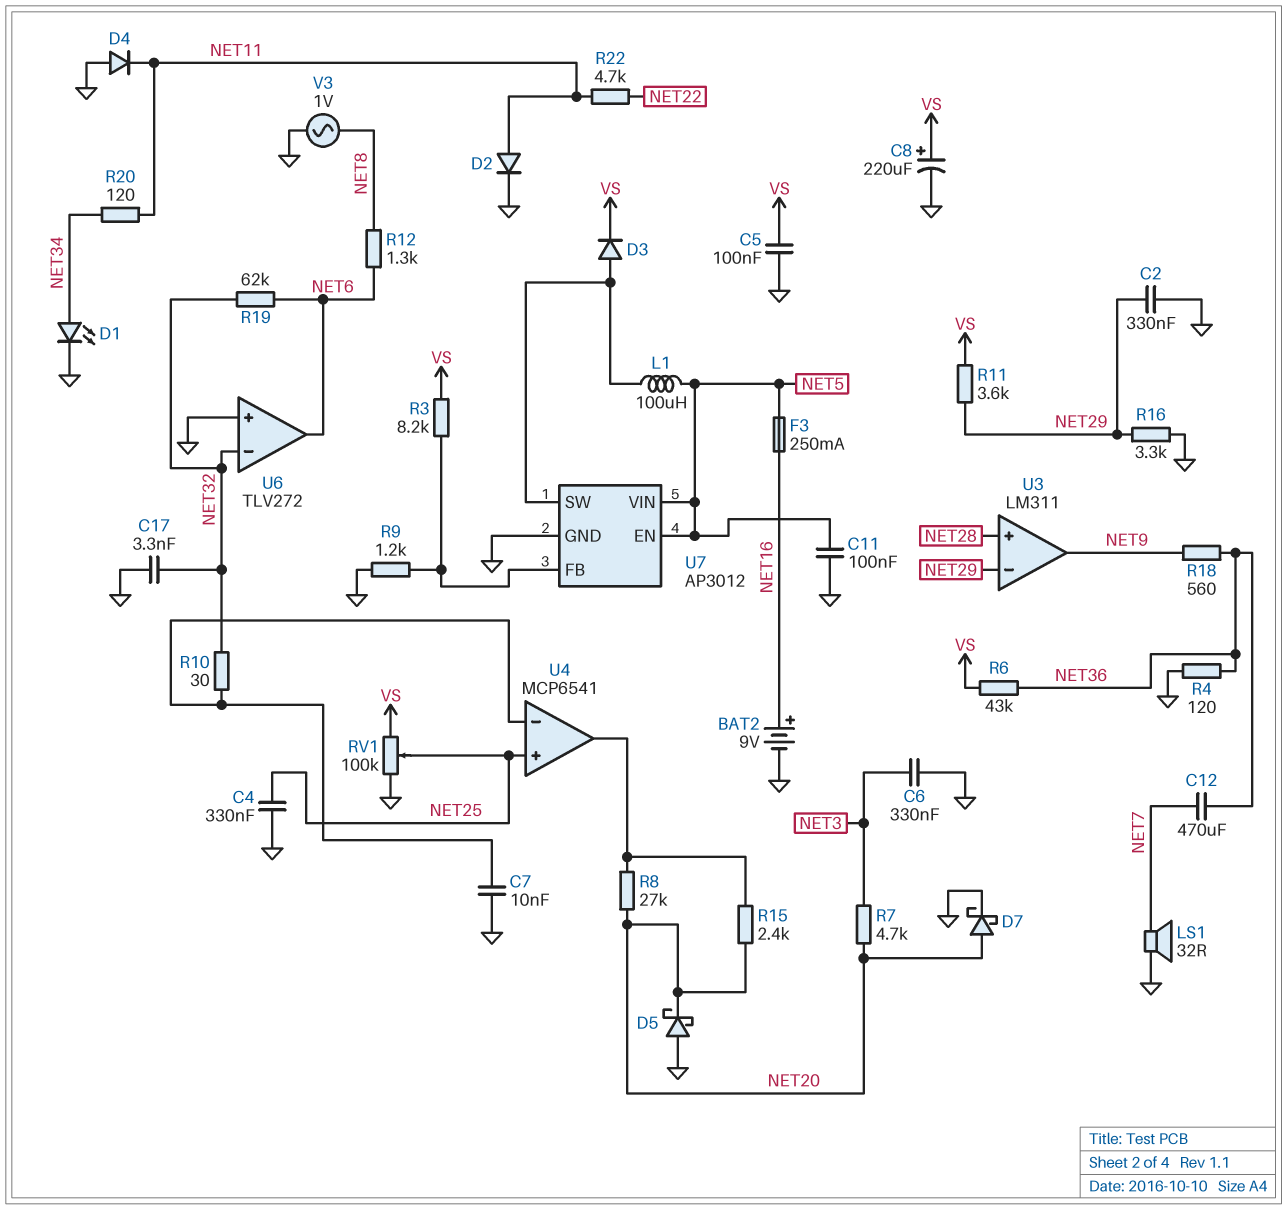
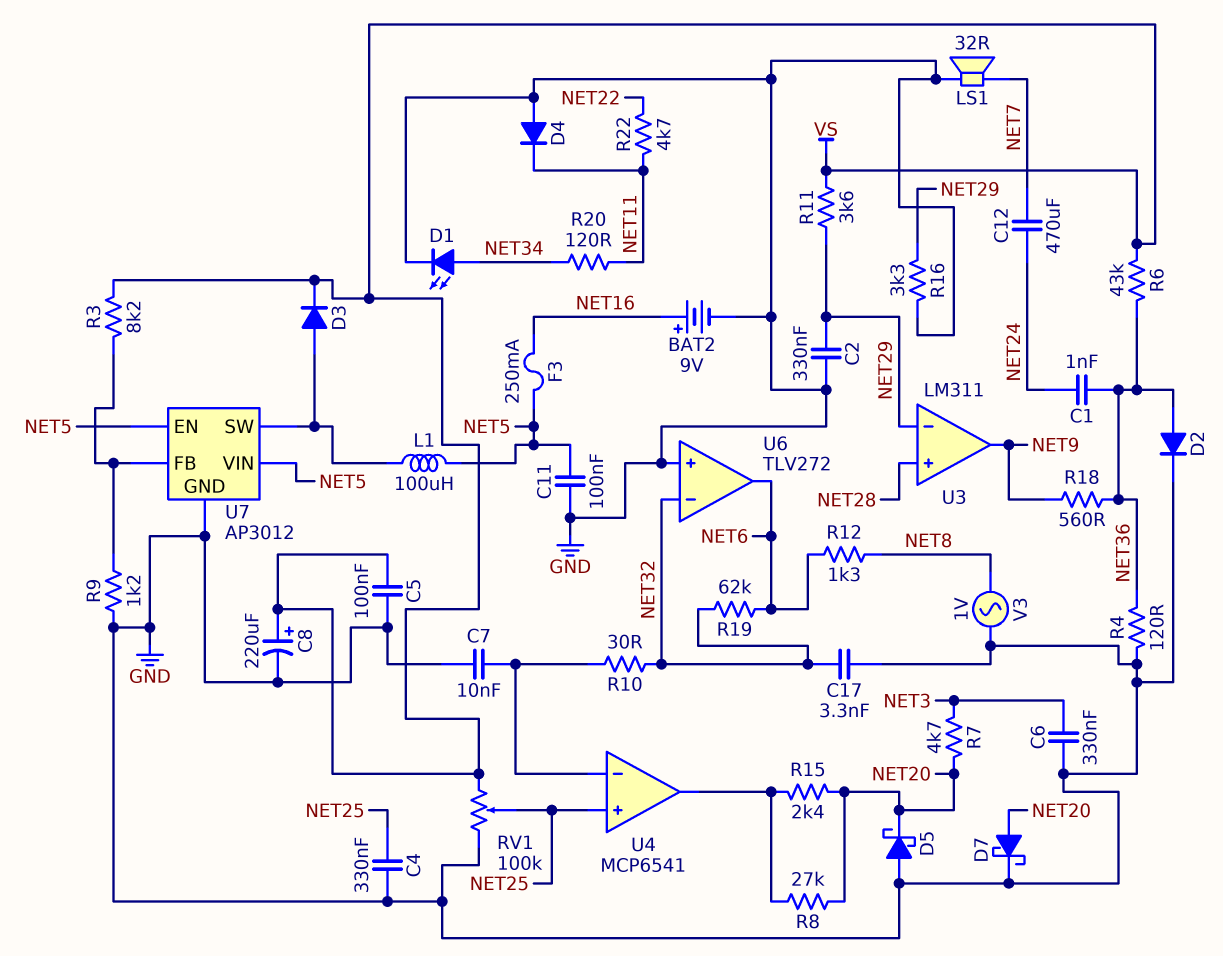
C1: none -> 1nF (NET24, NET36)
C12: 470uF (NET7, NET36) -> 470uF (NET7, NET24)
D2: diode (A NET11, K GND) -> diode (A NET36, K GND)

